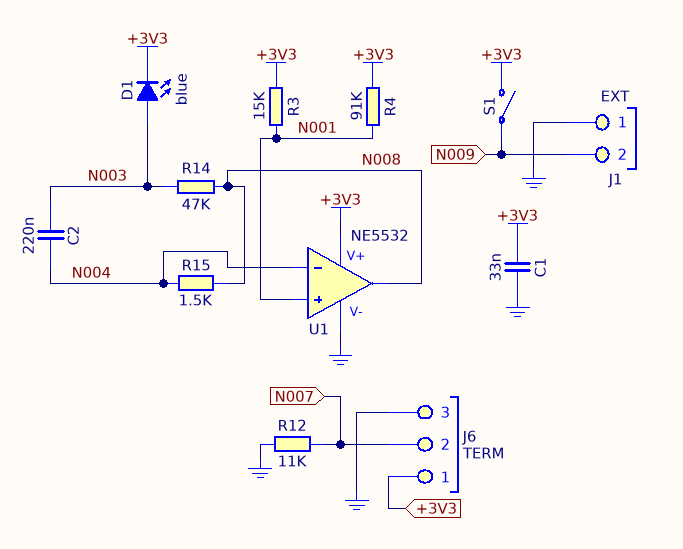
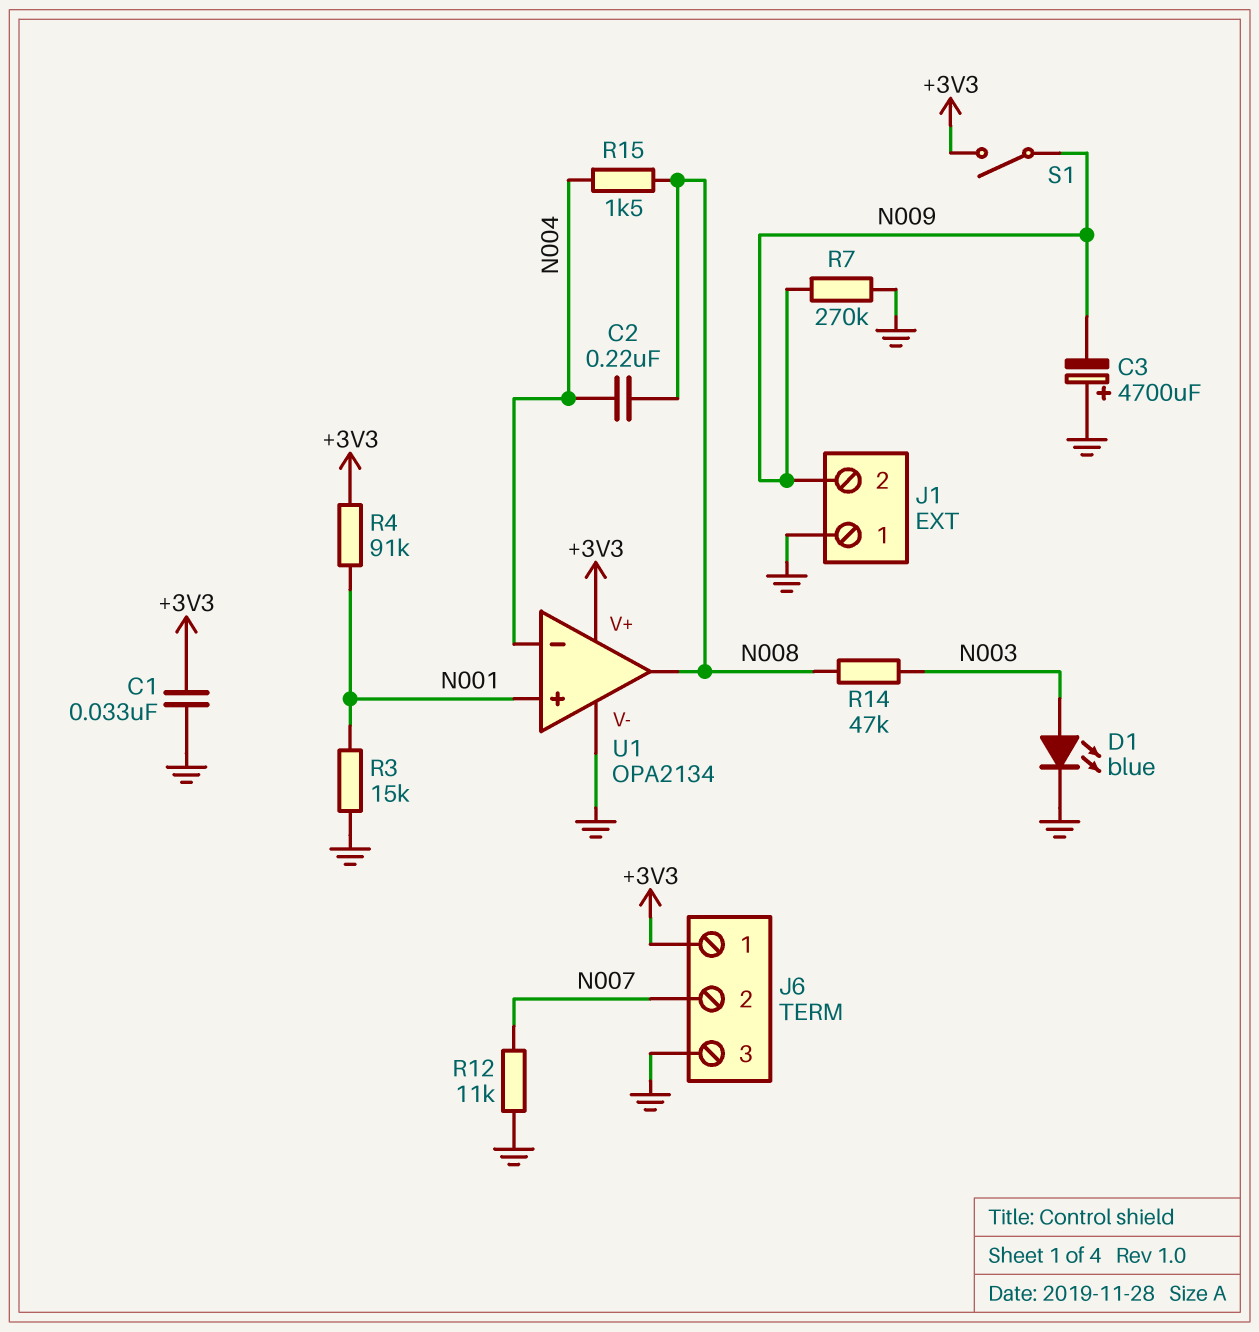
C2: 220nF (N003, N004) -> 220nF (N004, N008)
C3: none -> 4700uF (plus GND, minus N009)
D1: LED blue (A N003, K +3V3) -> LED blue (A N003, K GND)
R3: 15k (+3V3, N001) -> 15k (GND, N001)
R7: none -> 270k (GND, N009)
U1: NE5532 -> OPA2134

